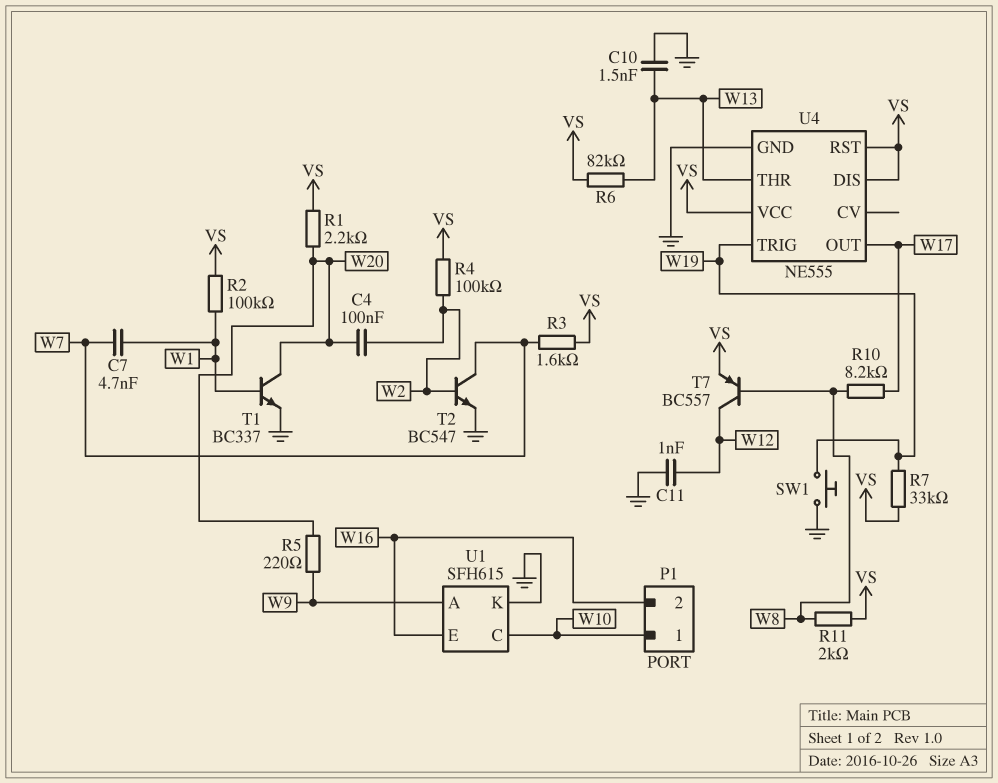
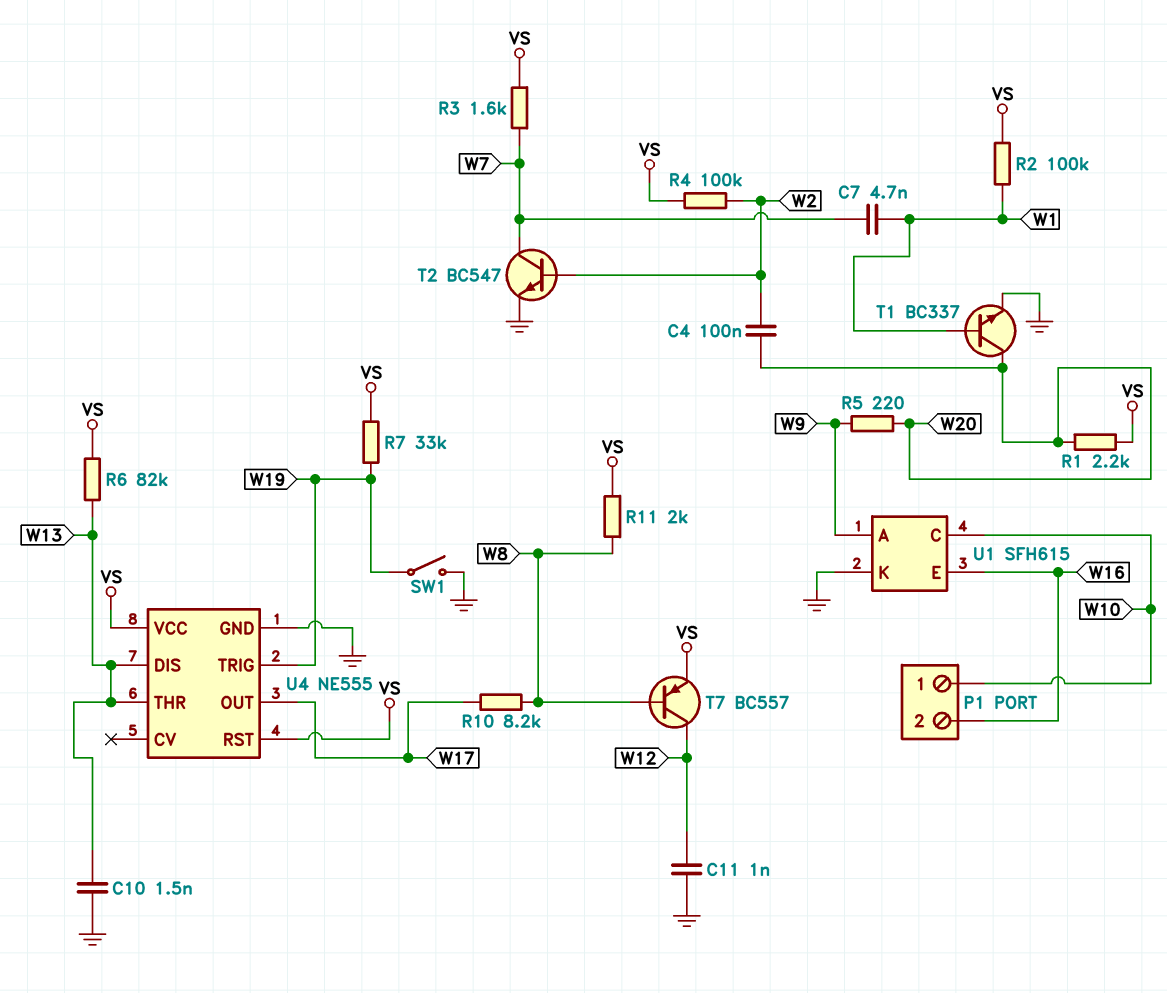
SW1: button (GND, W19) -> switch (GND, W19)
U4 pin DIS: VS -> W13

